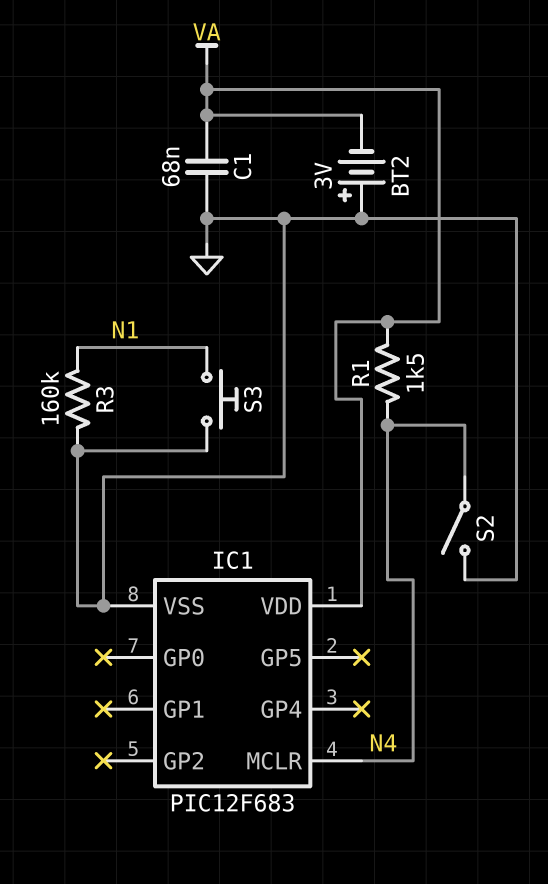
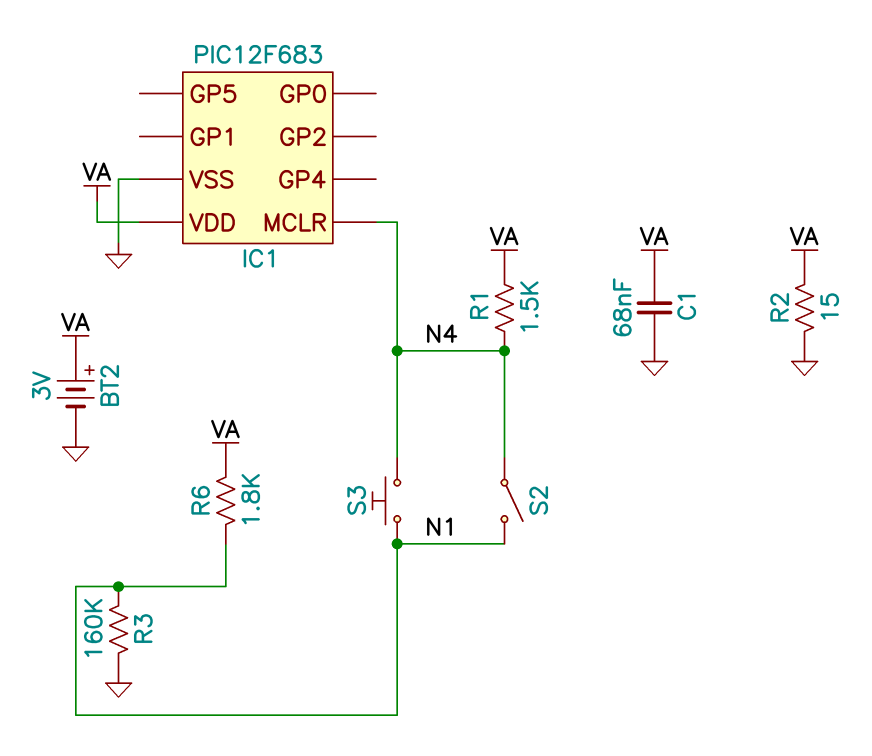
BT2: 3V (plus GND, minus VA) -> 3V (plus VA, minus GND)
R2: none -> 15 (GND, VA)
R6: none -> 1.8k (N1, VA)
S2: switch (GND, N4) -> switch (N1, N4)
S3: button (GND, N1) -> button (N1, N4)

